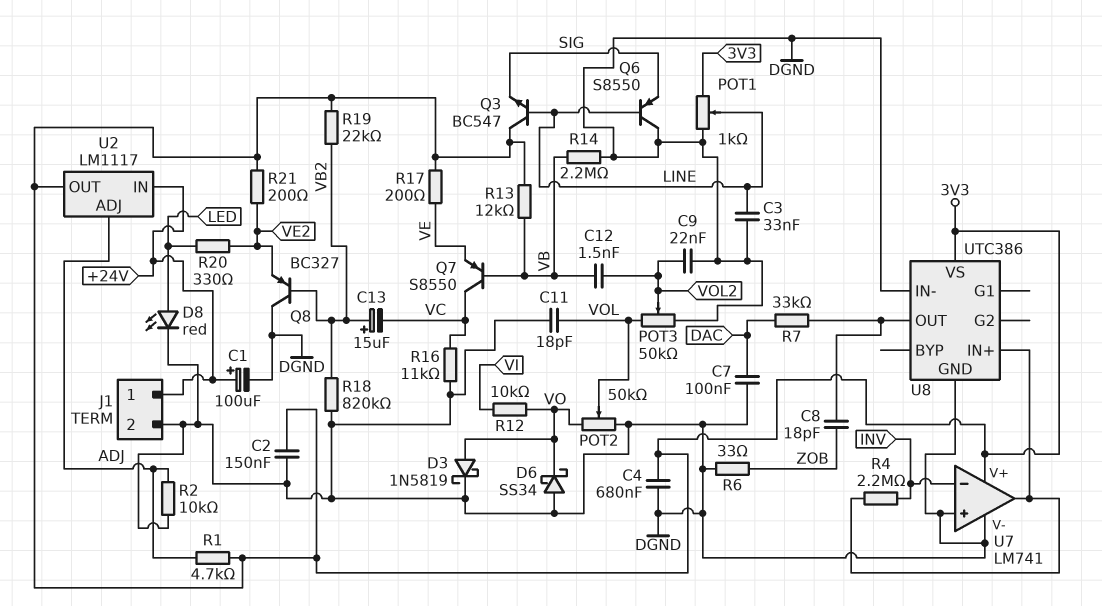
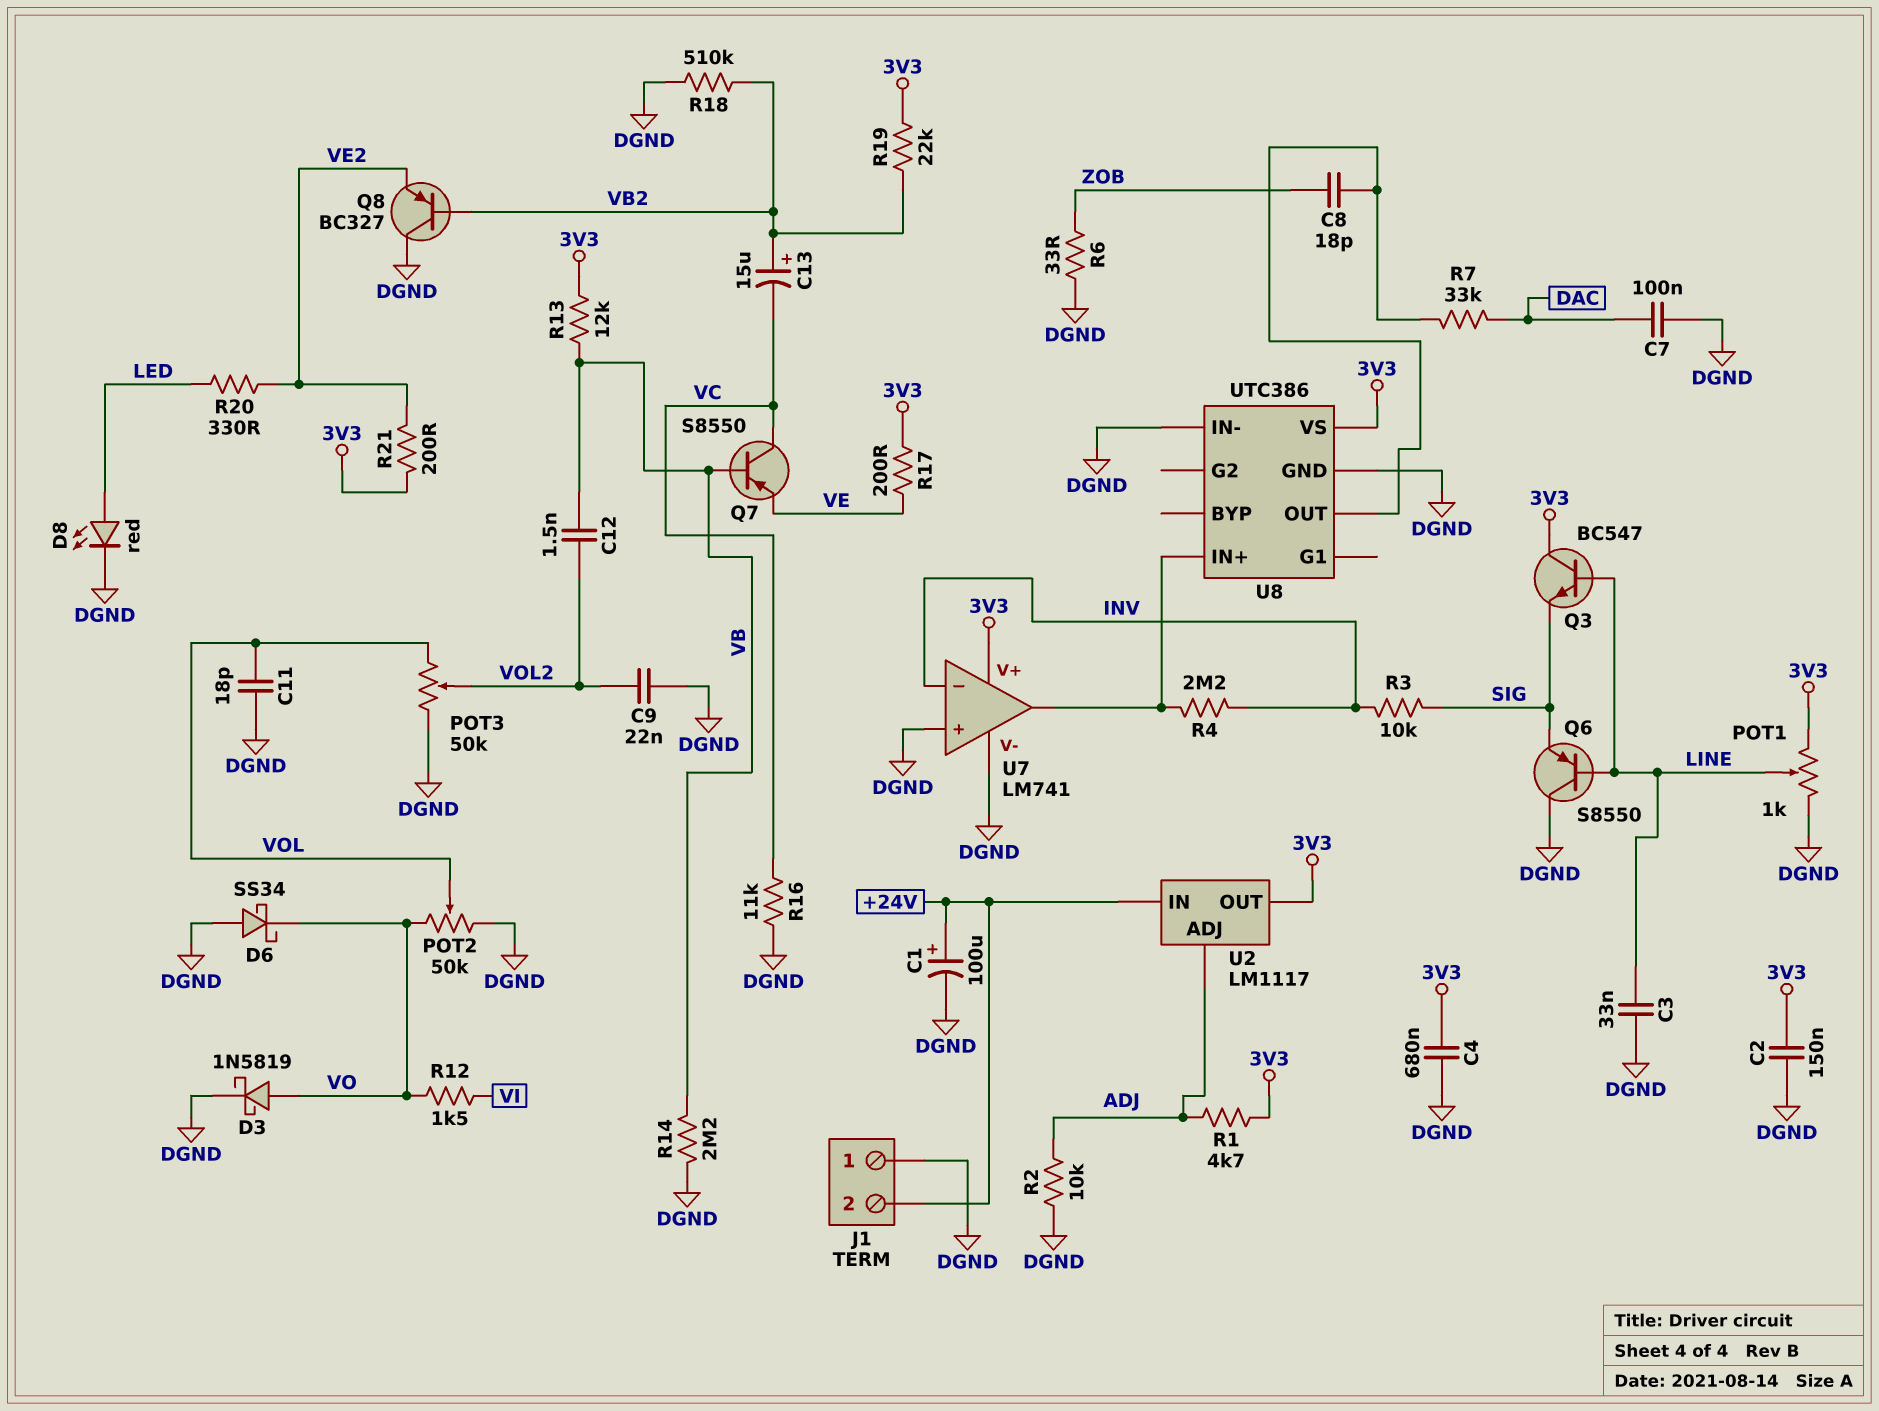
J1 pin 1: +24V -> DGND
J1 pin 2: DGND -> +24V
R3: none -> 10k (INV, SIG)
R12: 10k (VI, VO) -> 1.5k (VI, VO)
R18: 820k (DGND, VB2) -> 510k (DGND, VB2)

